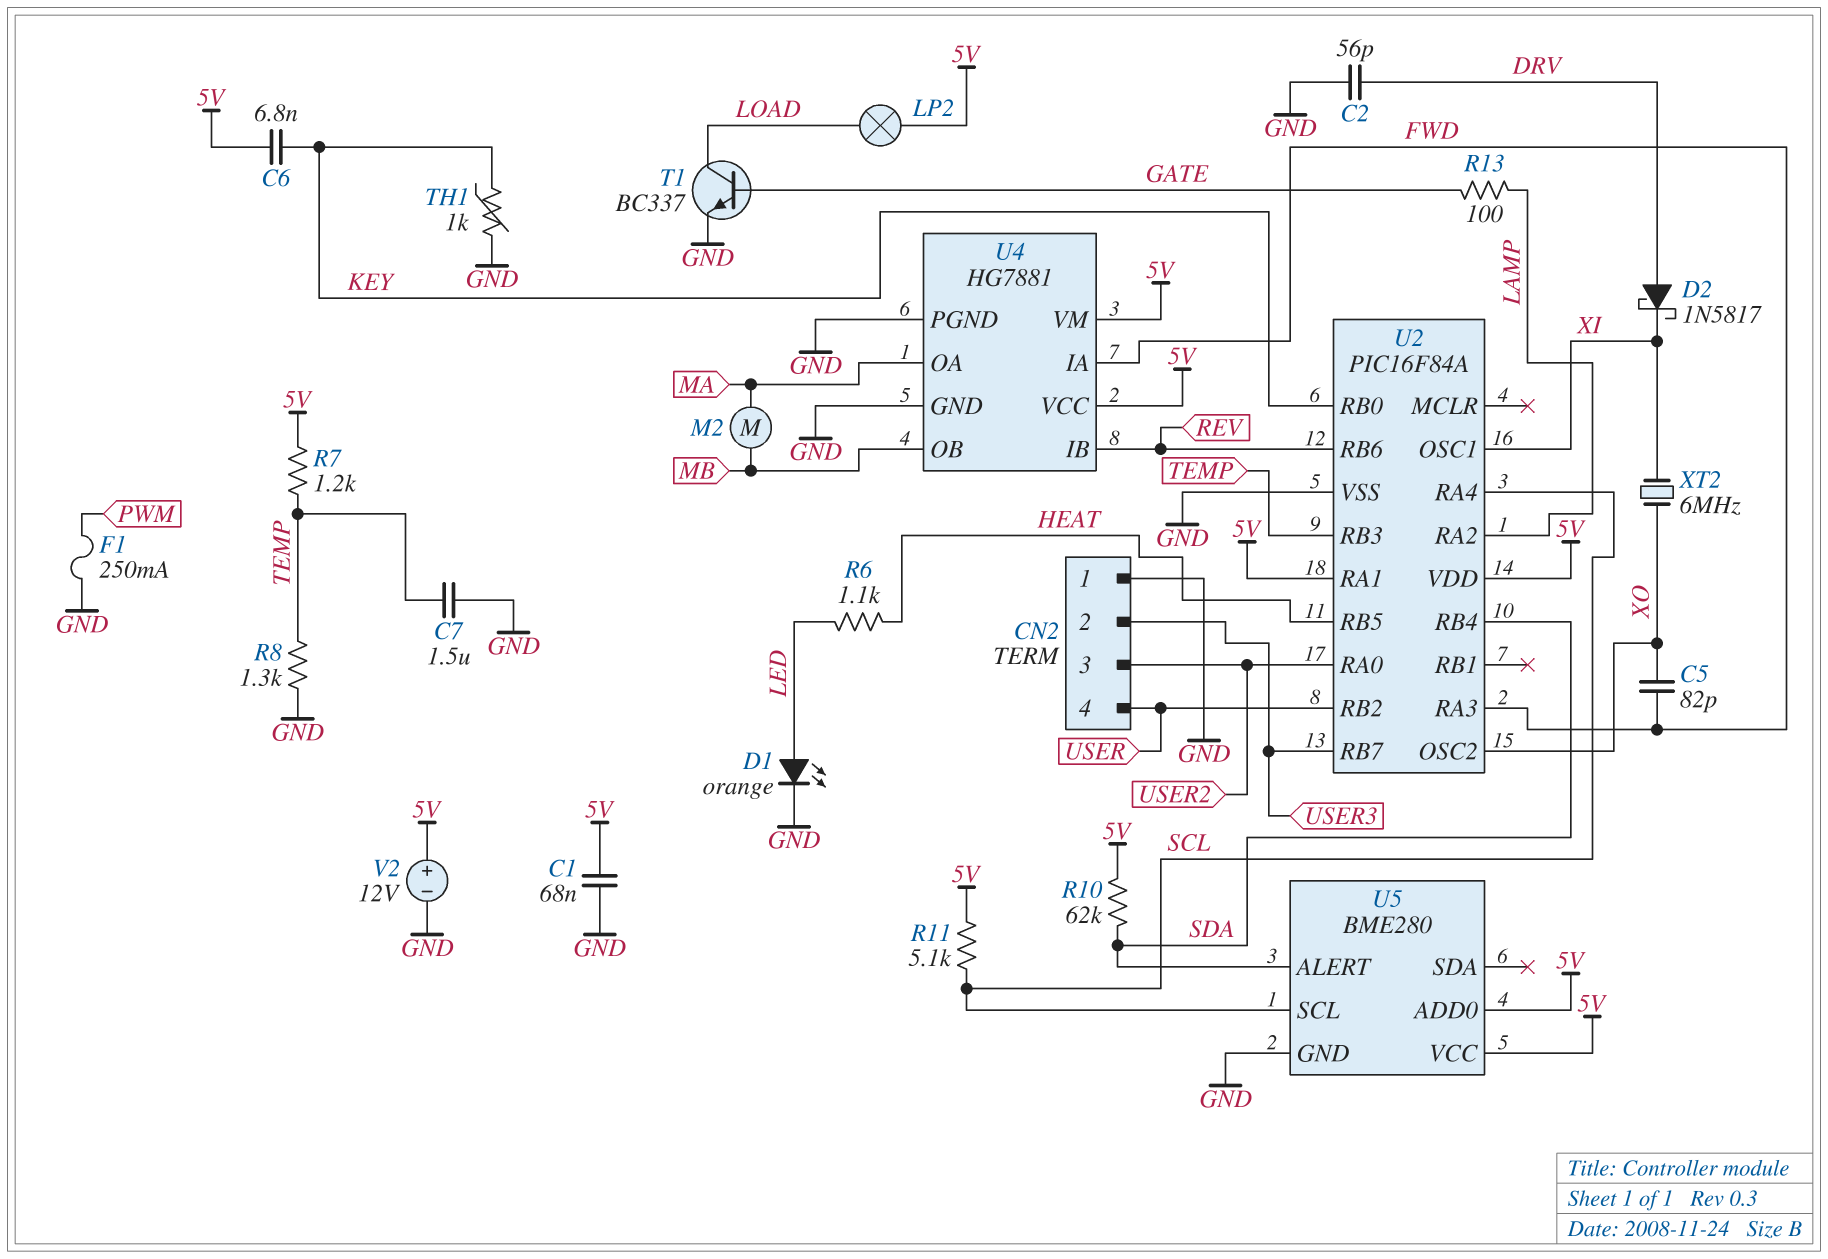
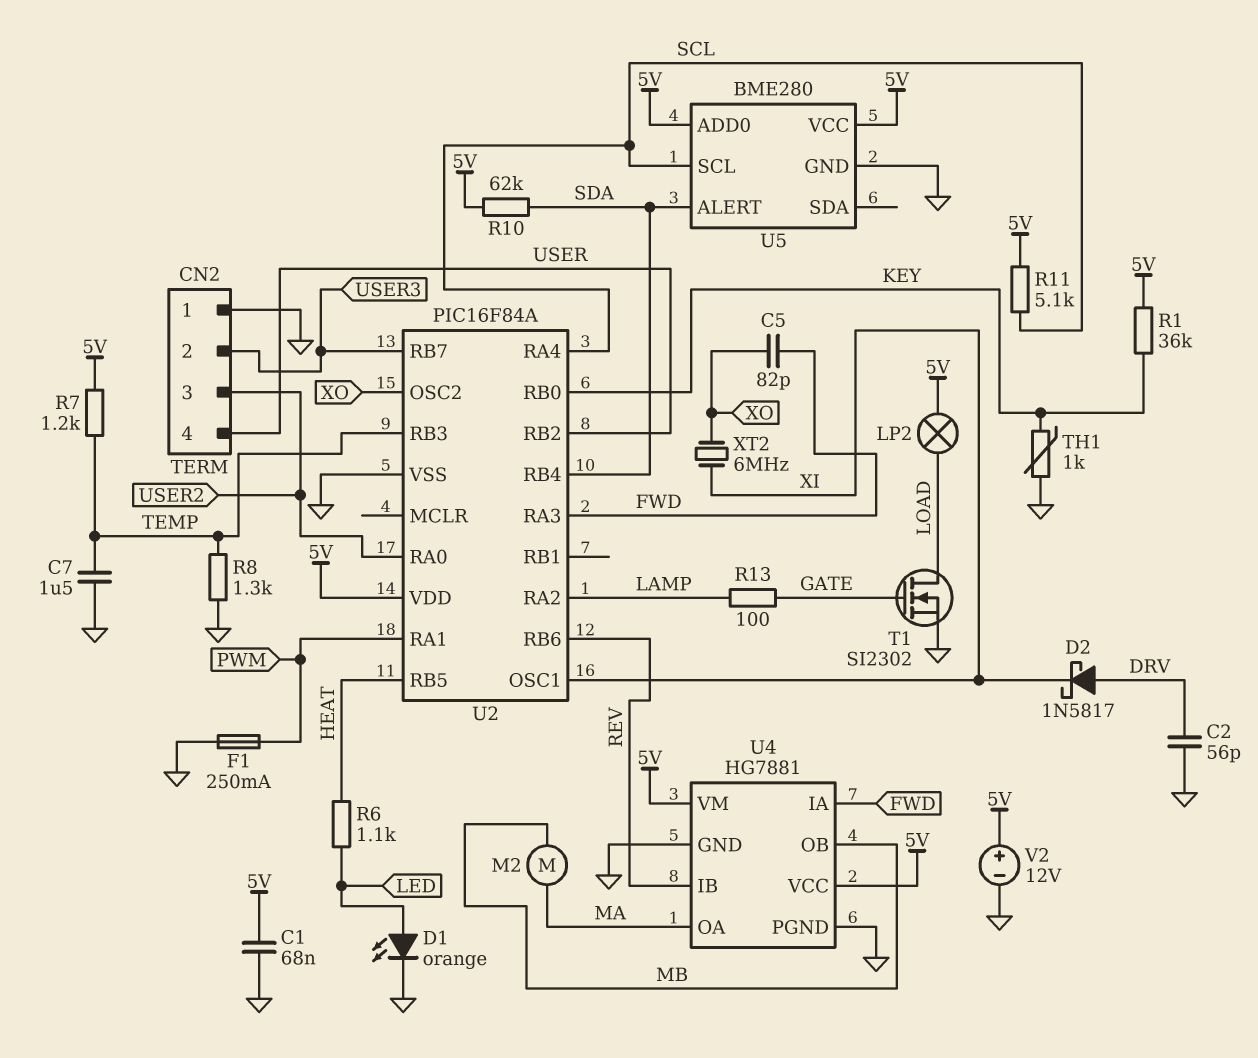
C6: 6.8nF (5V, KEY) -> none
R1: none -> 36k (5V, KEY)
T1: NPN BC337 (B GATE, C LOAD, E GND) -> NMOS SI2302 (G GATE, D LOAD, S GND)
U2 pin RA1: 5V -> PWM

